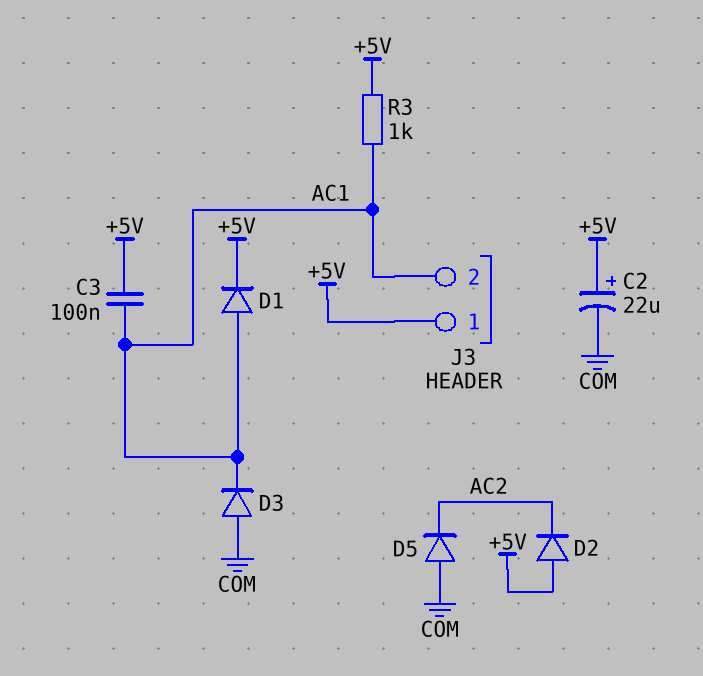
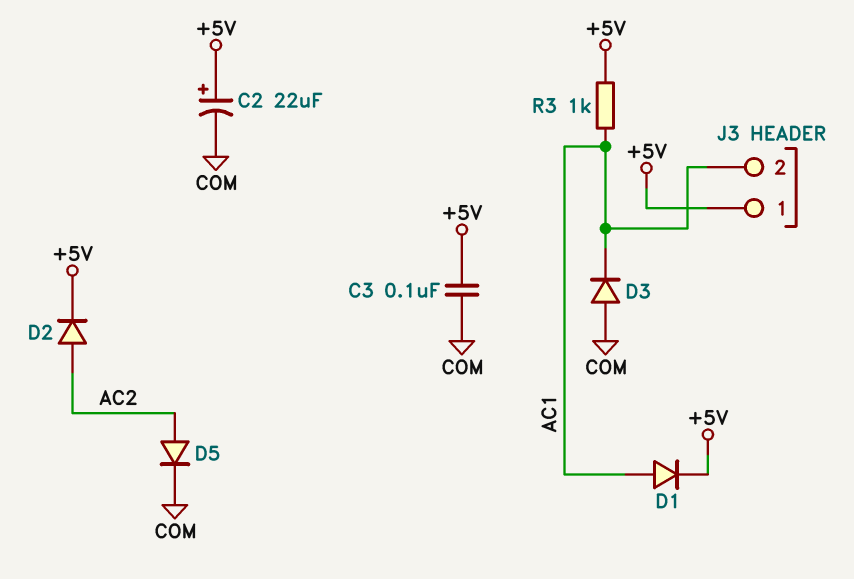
C3: 100nF (+5V, AC1) -> 100nF (+5V, COM)
D2: diode (A +5V, K AC2) -> diode (A AC2, K +5V)
D5: diode (A COM, K AC2) -> diode (A AC2, K COM)

